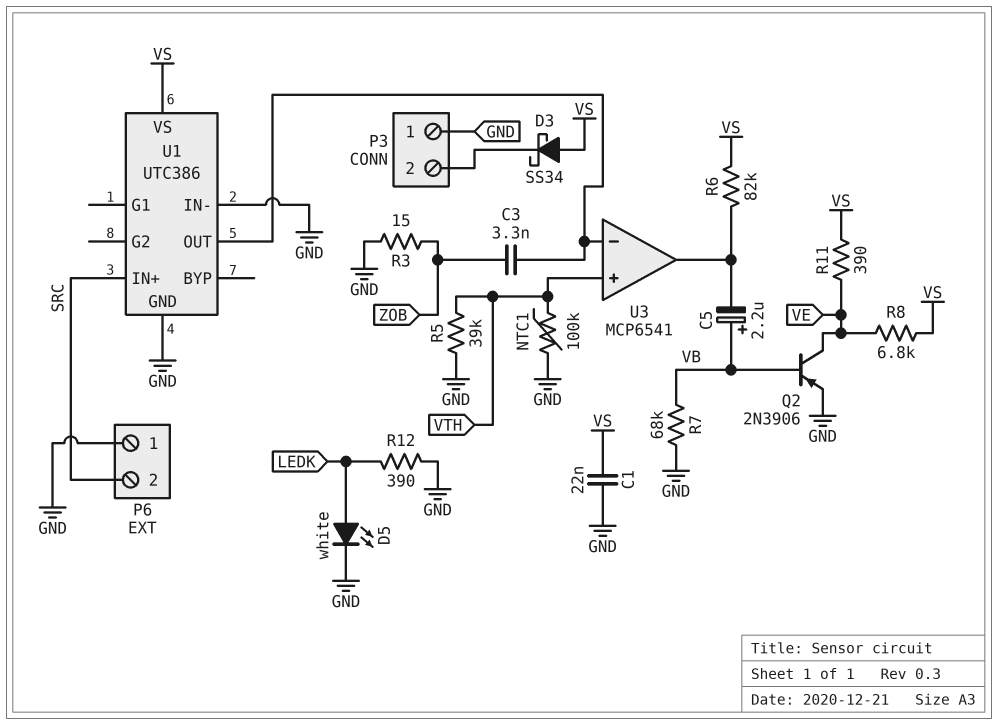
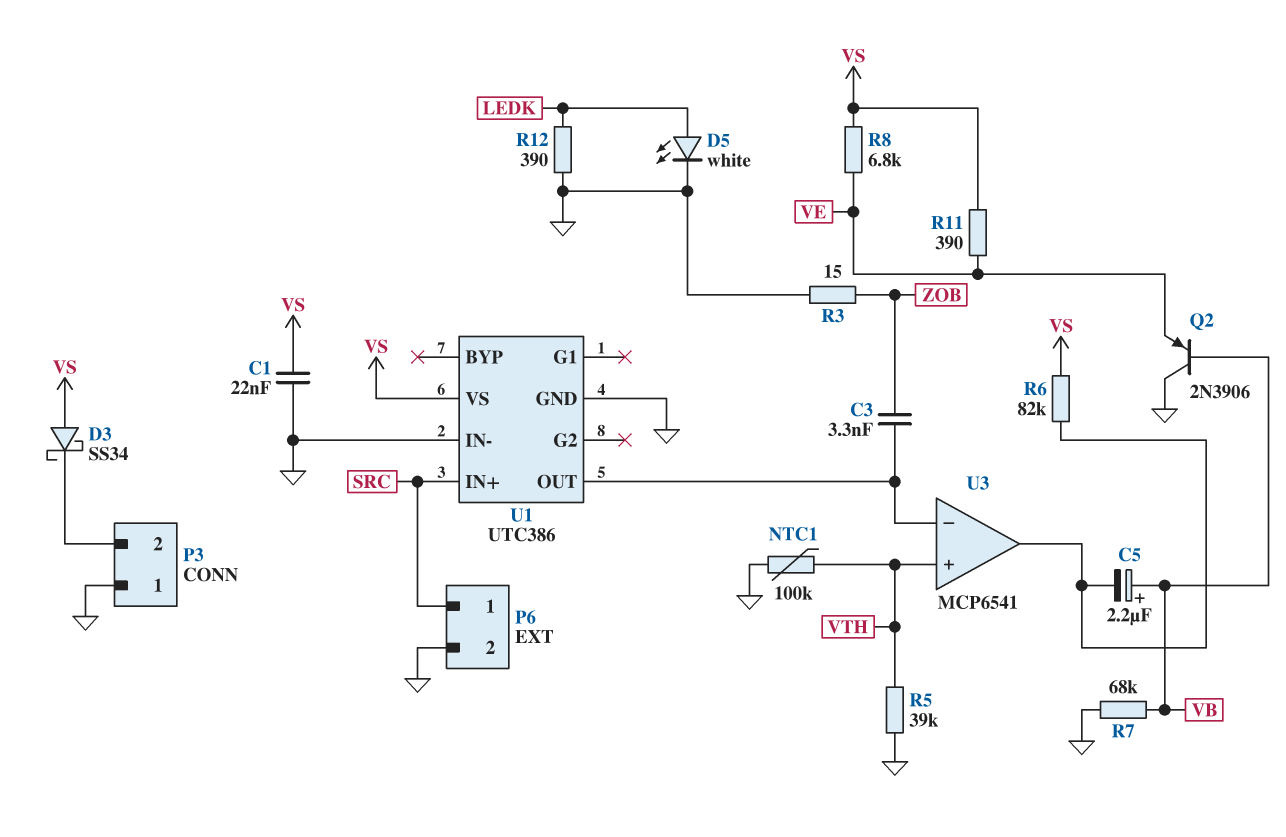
P6 pin 1: GND -> SRC
P6 pin 2: SRC -> GND
Q2: PNP 2N3906 (B VB, C VE, E GND) -> PNP 2N3906 (B VB, C GND, E VE)

